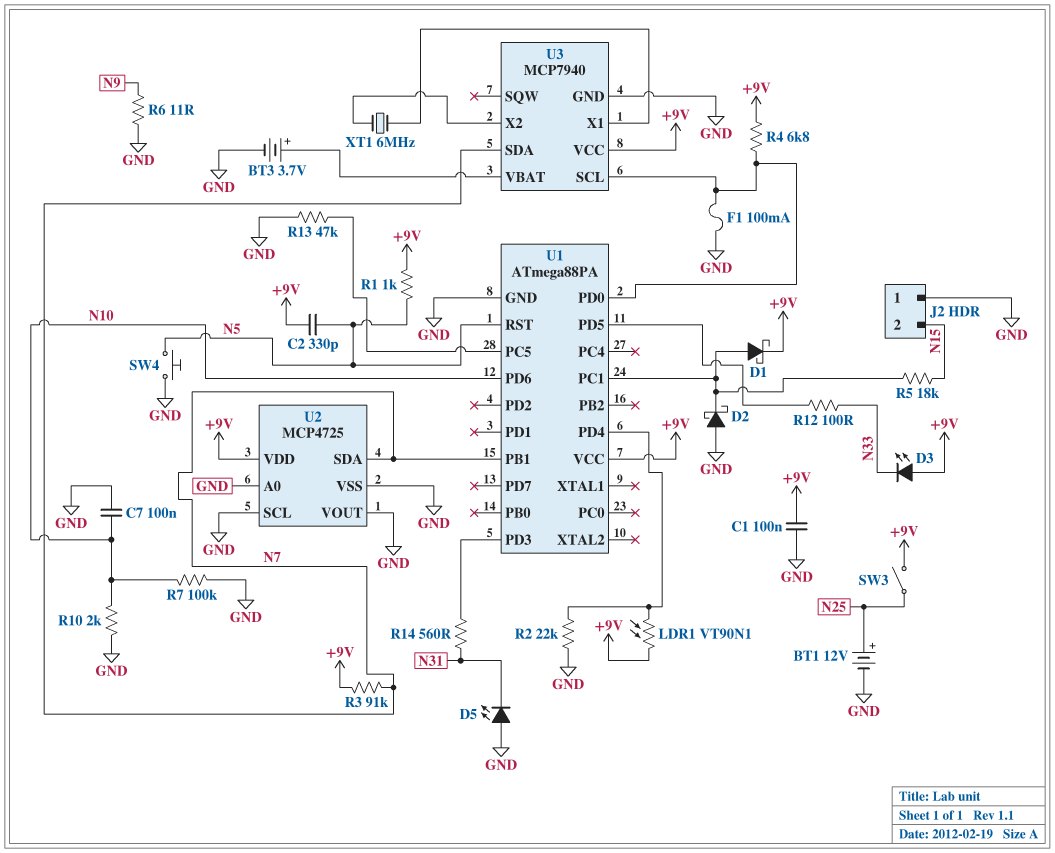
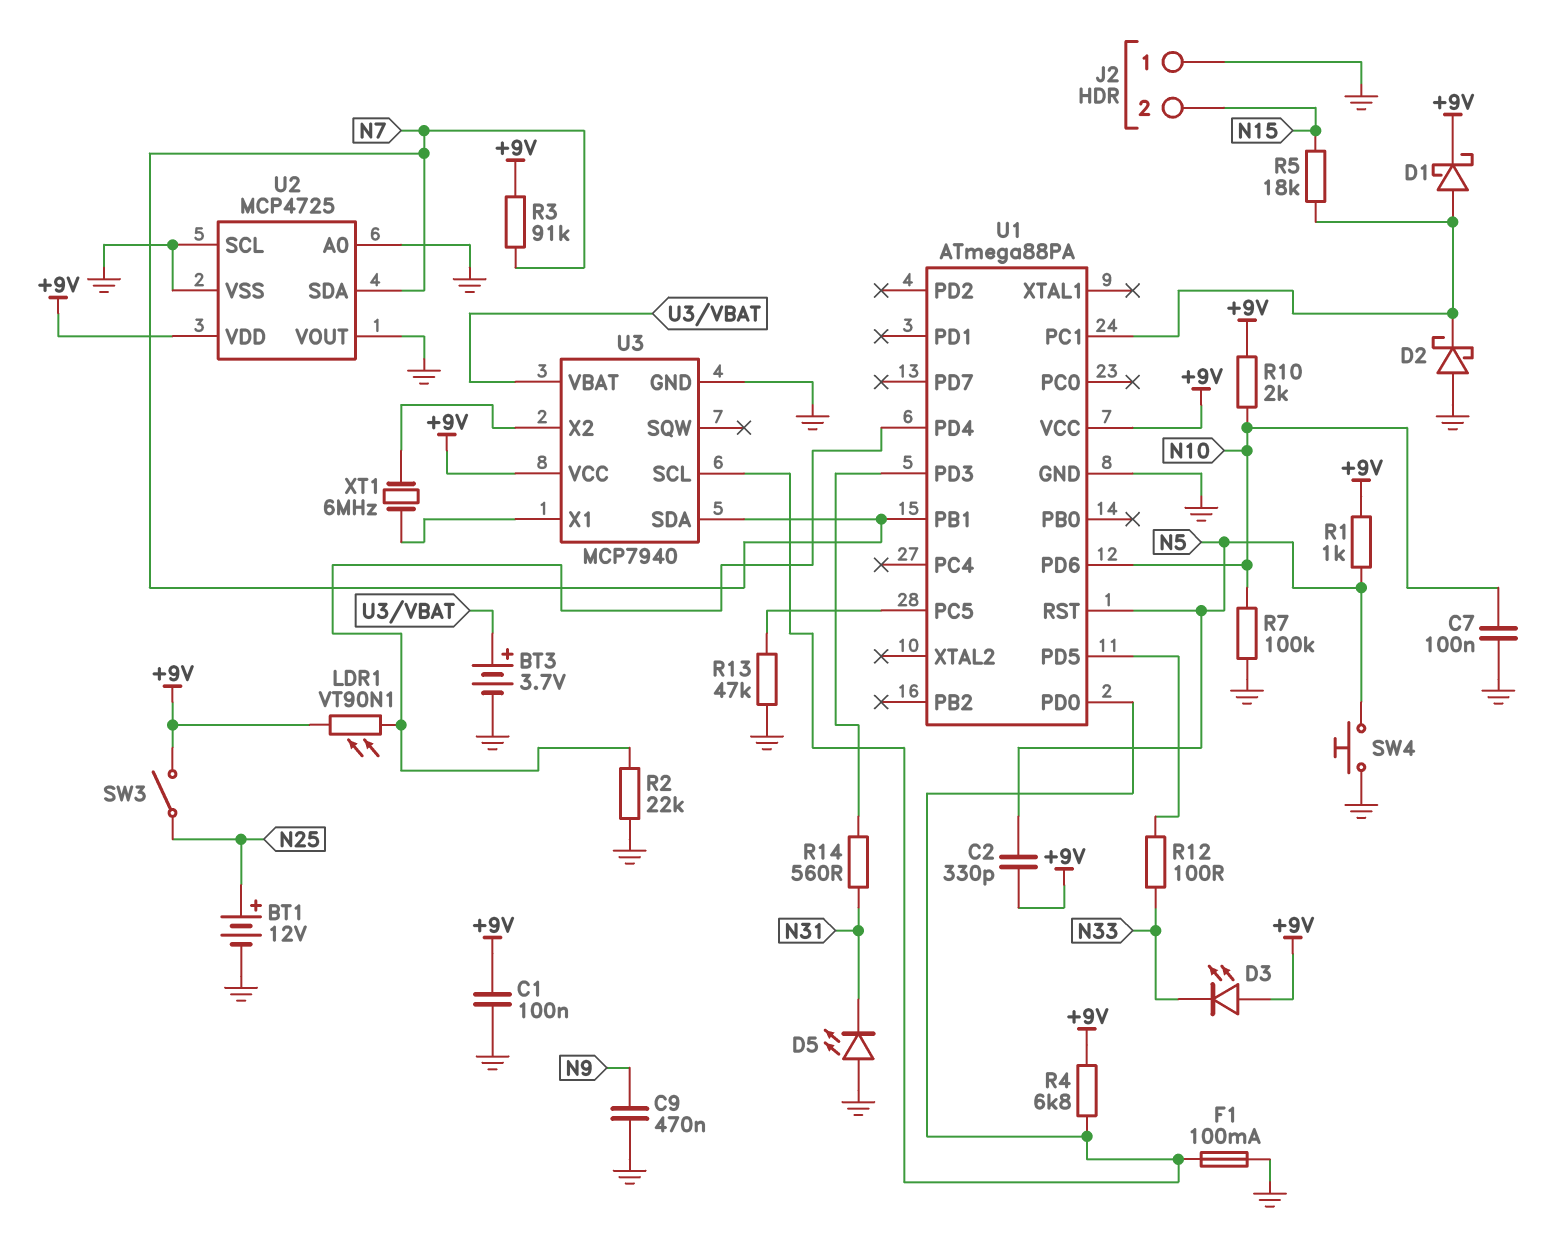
C9: none -> 470nF (GND, N9)
R6: 11 (GND, N9) -> none
R10: 2k (GND, N10) -> 2k (+9V, N10)

